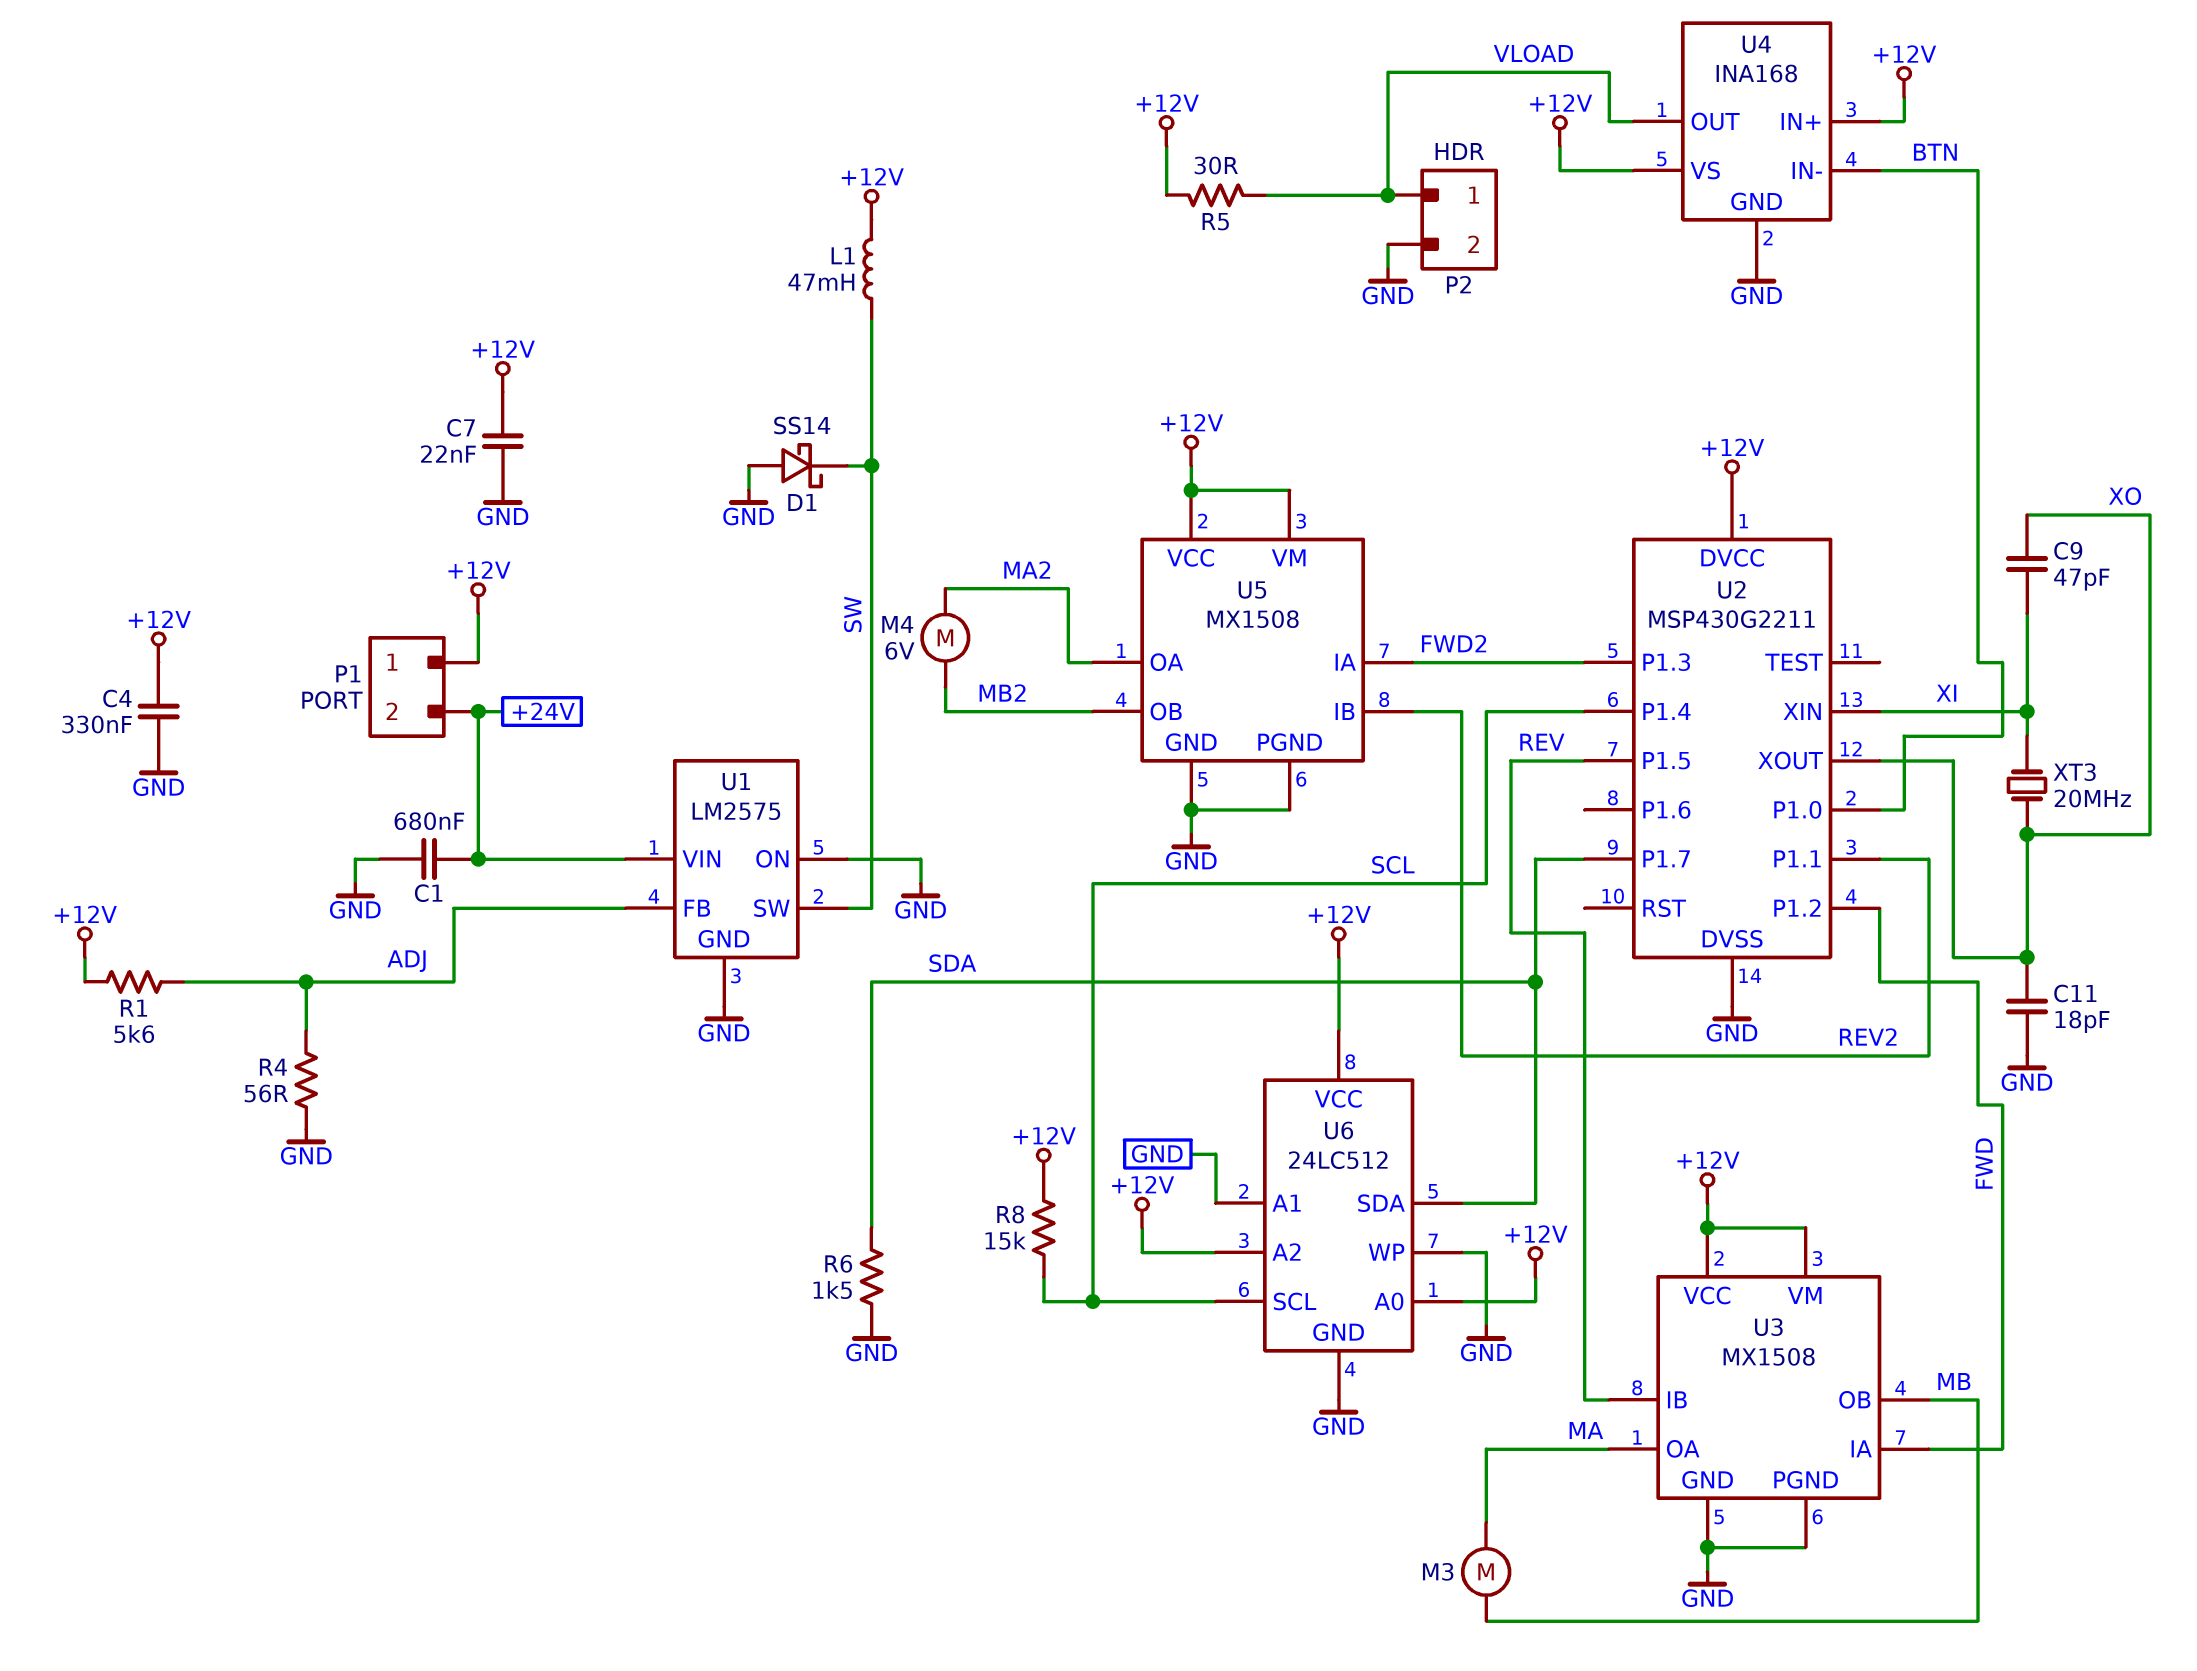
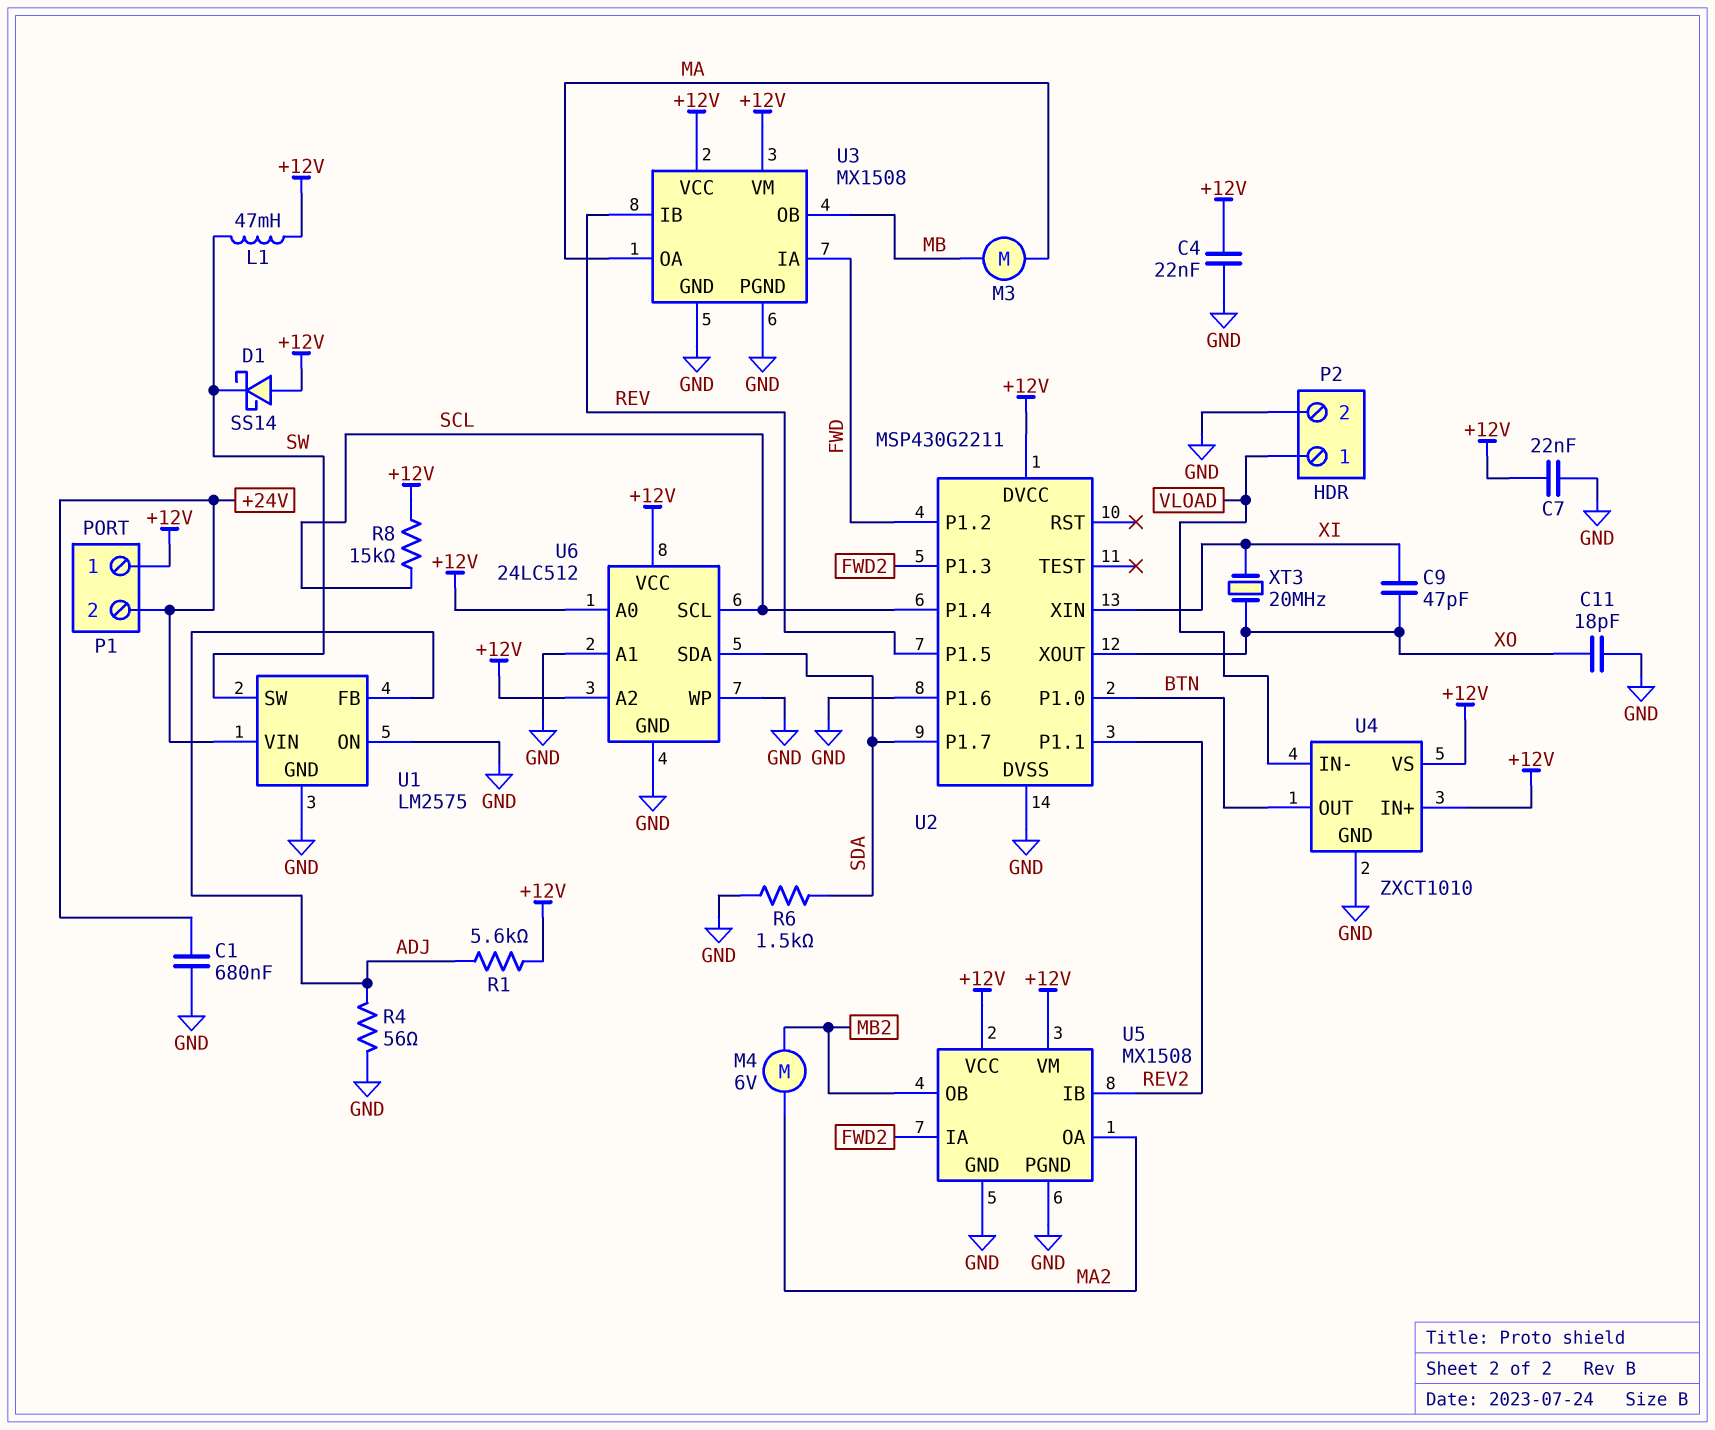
C4: 330nF (+12V, GND) -> 22nF (+12V, GND)
D1: schottky SS14 (A GND, K SW) -> schottky SS14 (A +12V, K SW)
R5: 30 (+12V, VLOAD) -> none
U2 pin P1.6: none -> GND
U4: INA168 -> ZXCT1010
U4 pin IN-: BTN -> VLOAD
U4 pin OUT: VLOAD -> BTN

